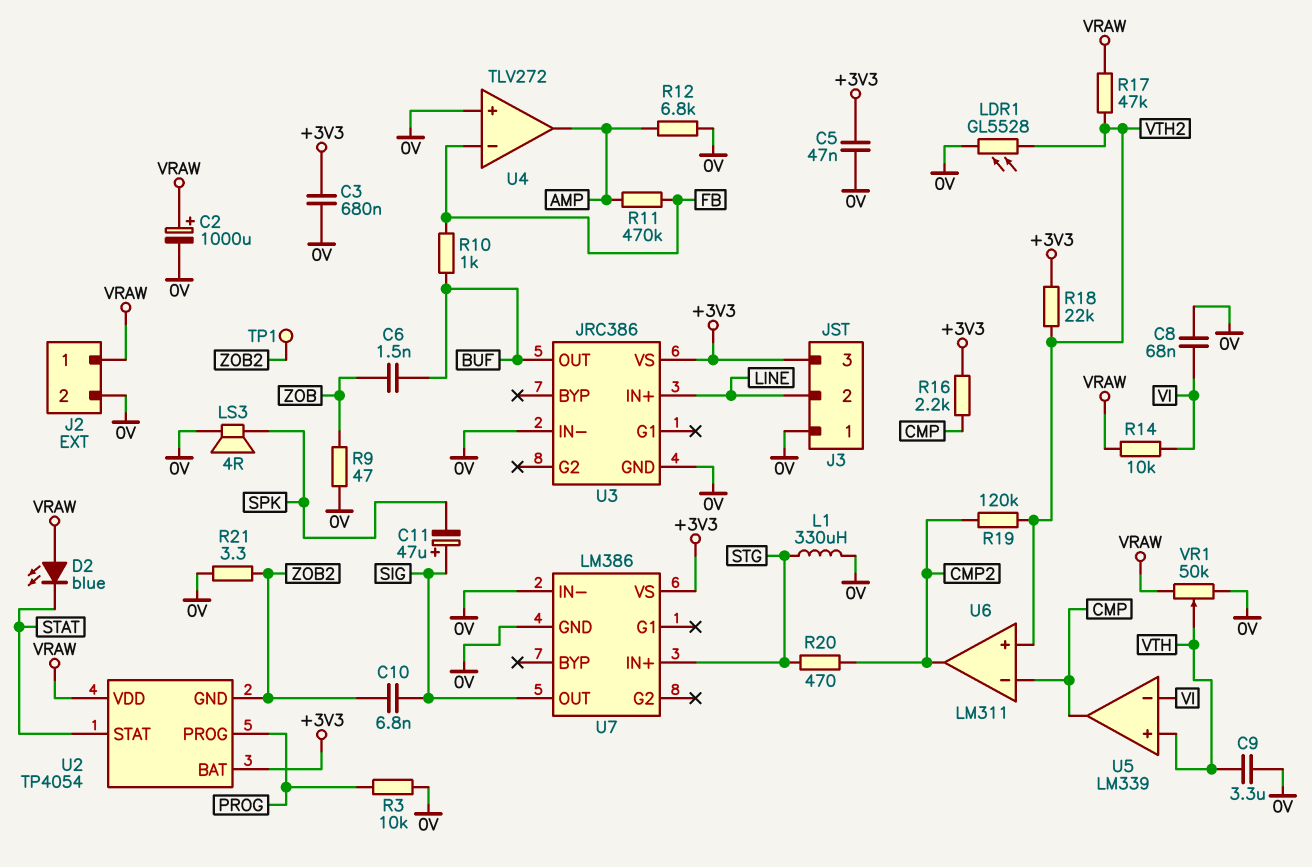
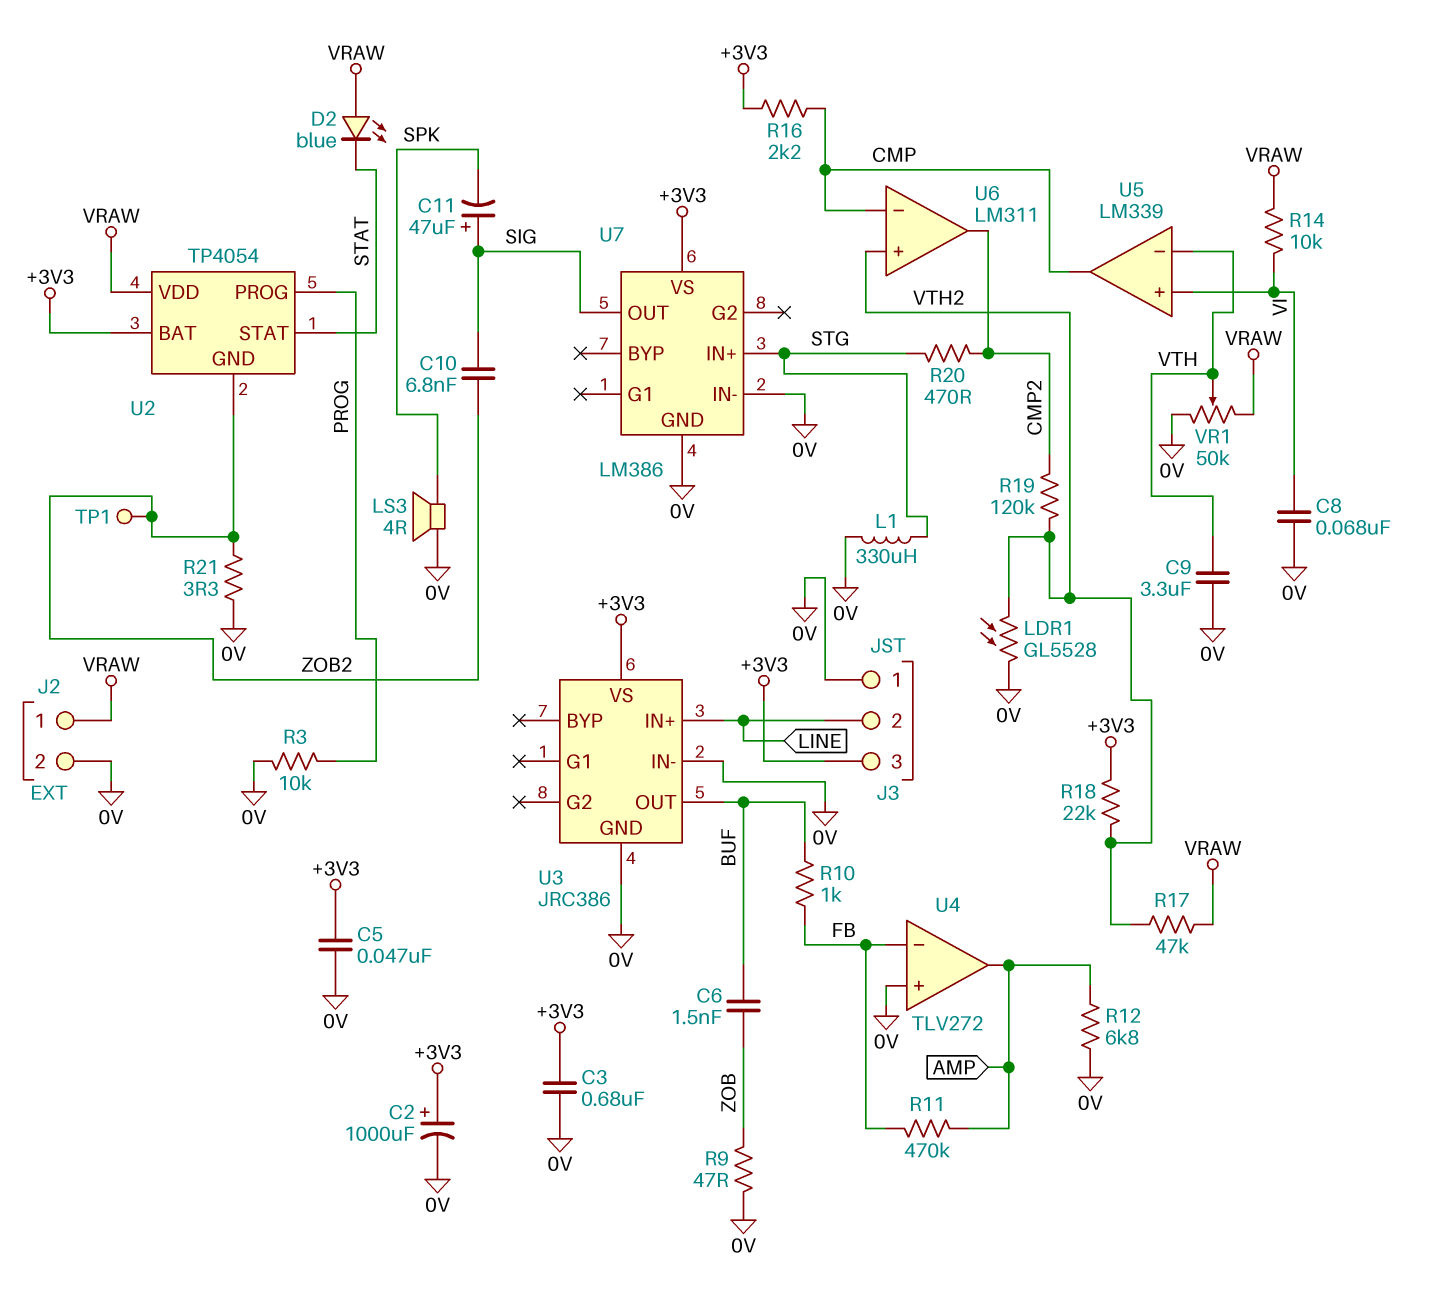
C2: 1000uF (plus VRAW, minus 0V) -> 1000uF (plus +3V3, minus 0V)
U5 pin in+: VTH -> VI
U5 pin in-: VI -> VTH

